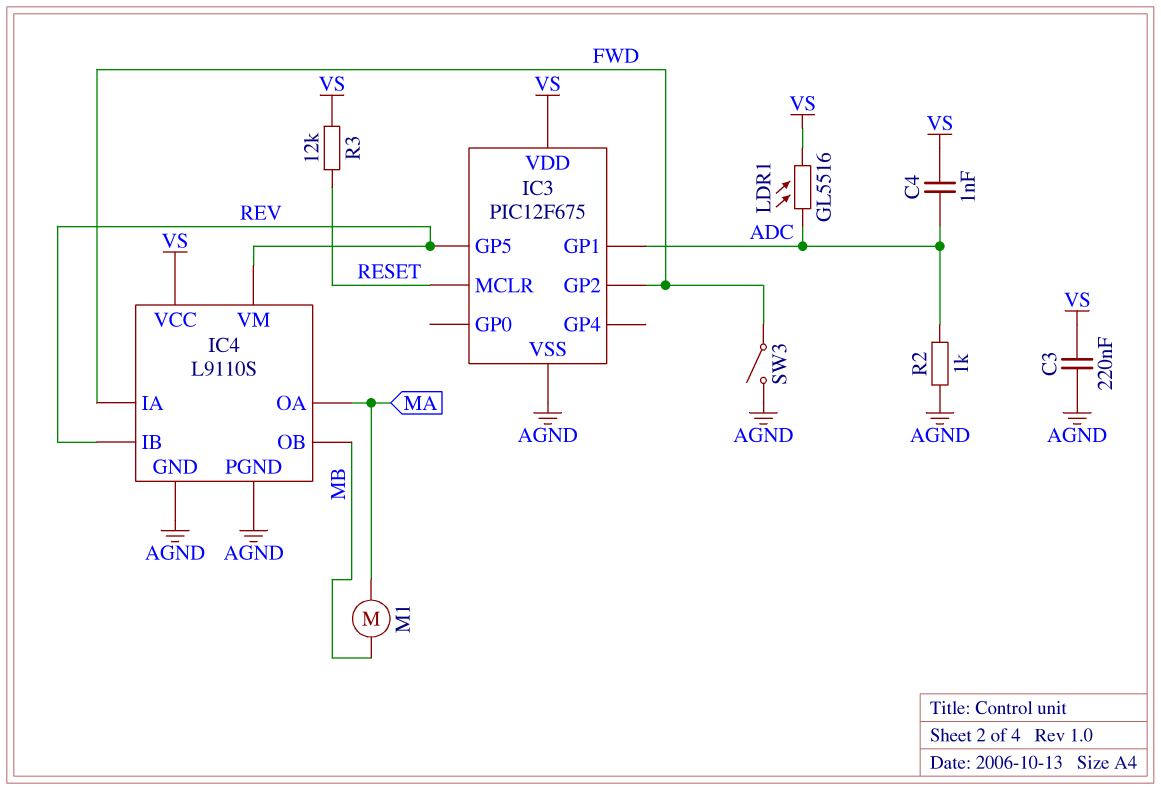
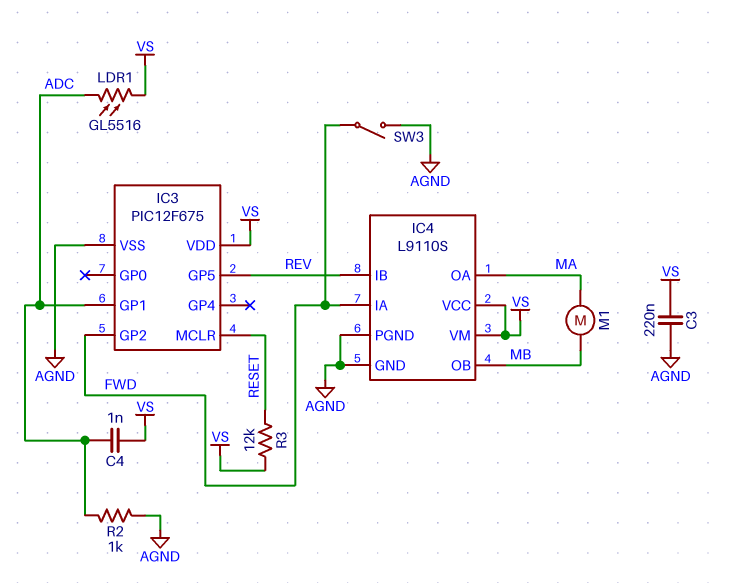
IC4 pin VM: REV -> VS

